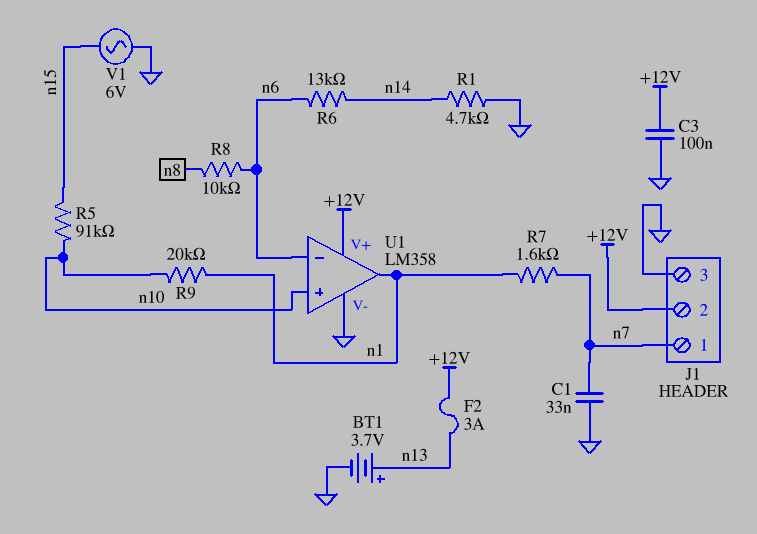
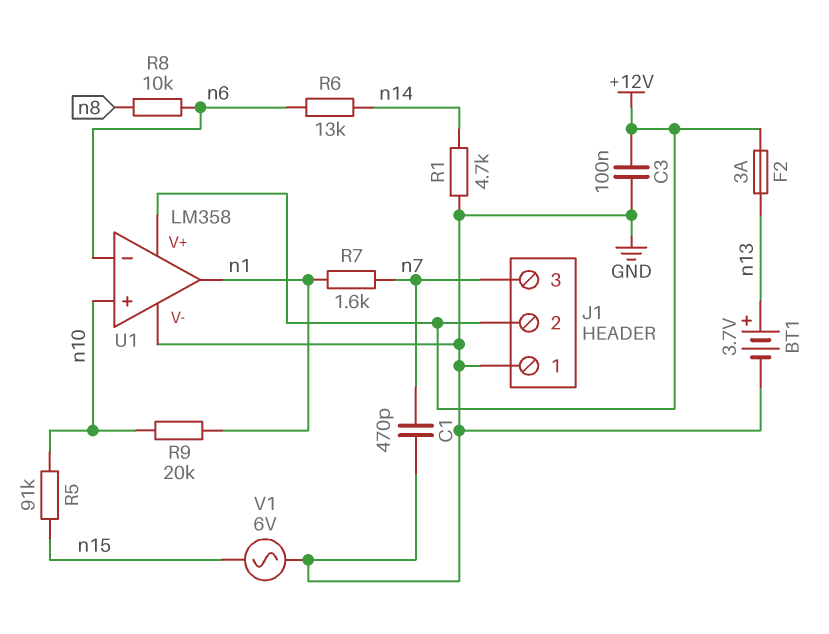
C1: 33nF (GND, n7) -> 470pF (GND, n7)
J1 pin 1: n7 -> GND
J1 pin 3: GND -> n7

